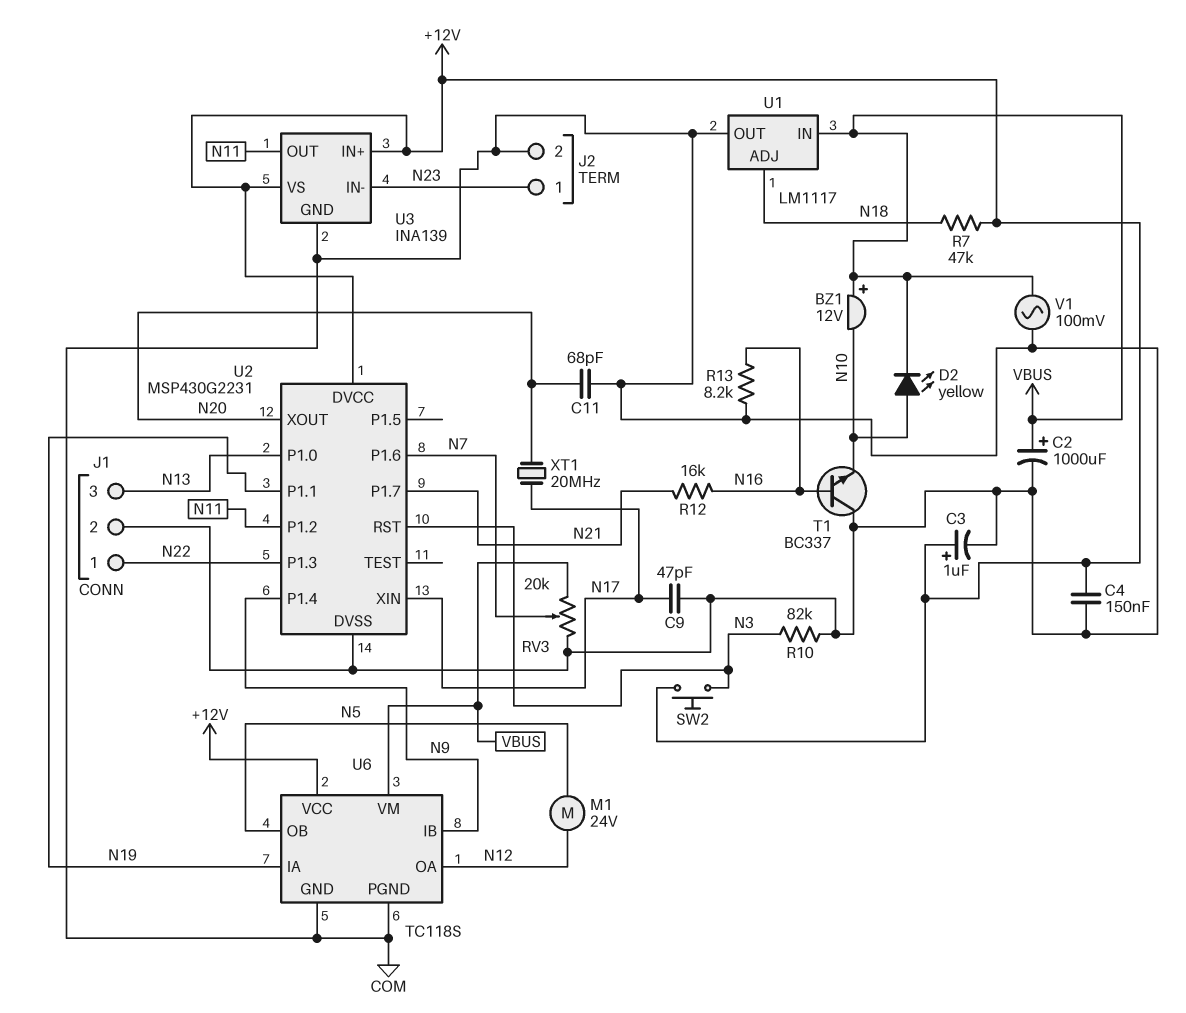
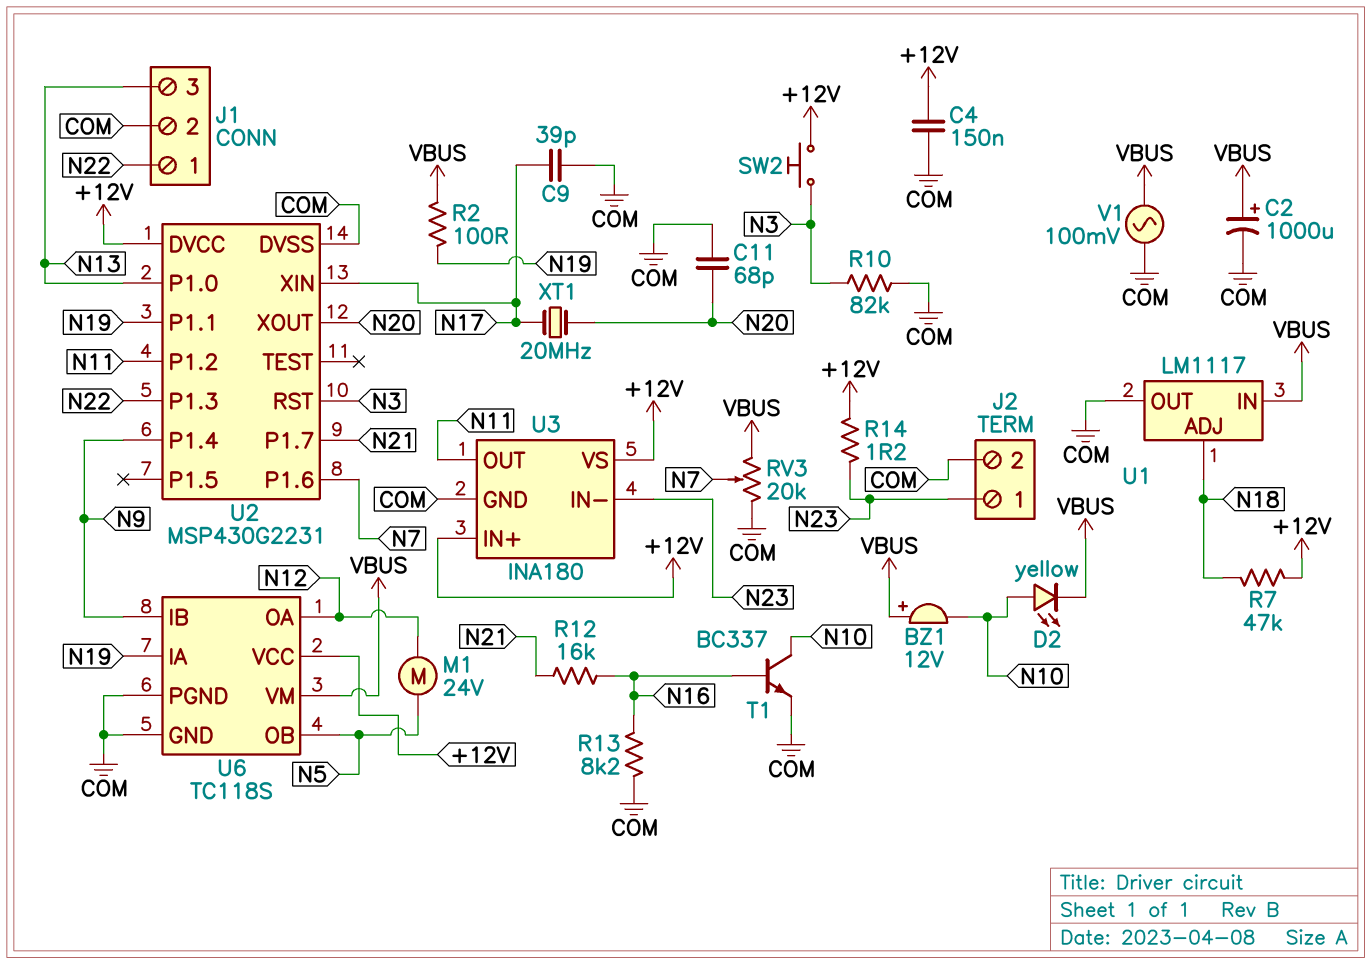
C3: 1uF (plus +12V, minus COM) -> none
C9: 47pF (COM, N17) -> 39pF (COM, N17)
R2: none -> 100 (N19, VBUS)
R14: none -> 1.2 (+12V, N23)
T1: NPN BC337 (B N16, C COM, E N10) -> NPN BC337 (B N16, C N10, E COM)
U3: INA139 -> INA180

